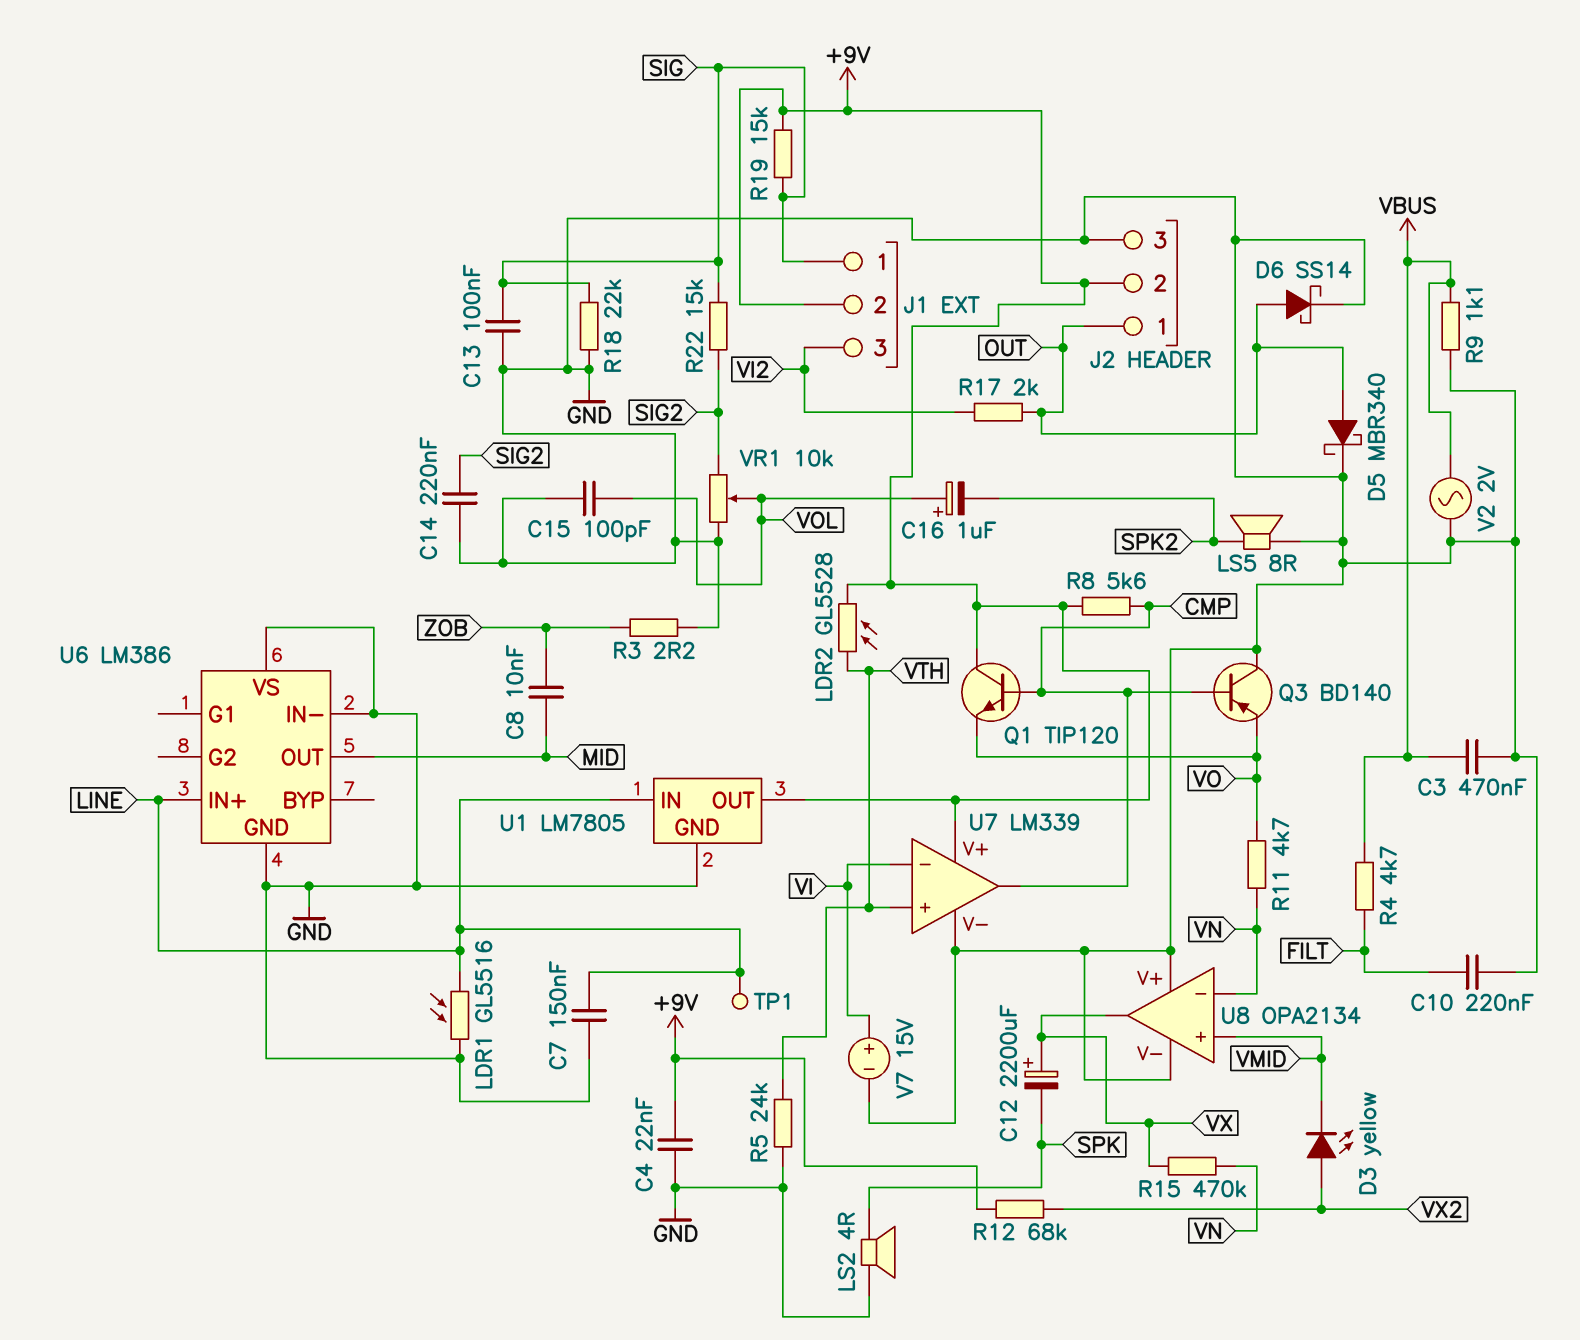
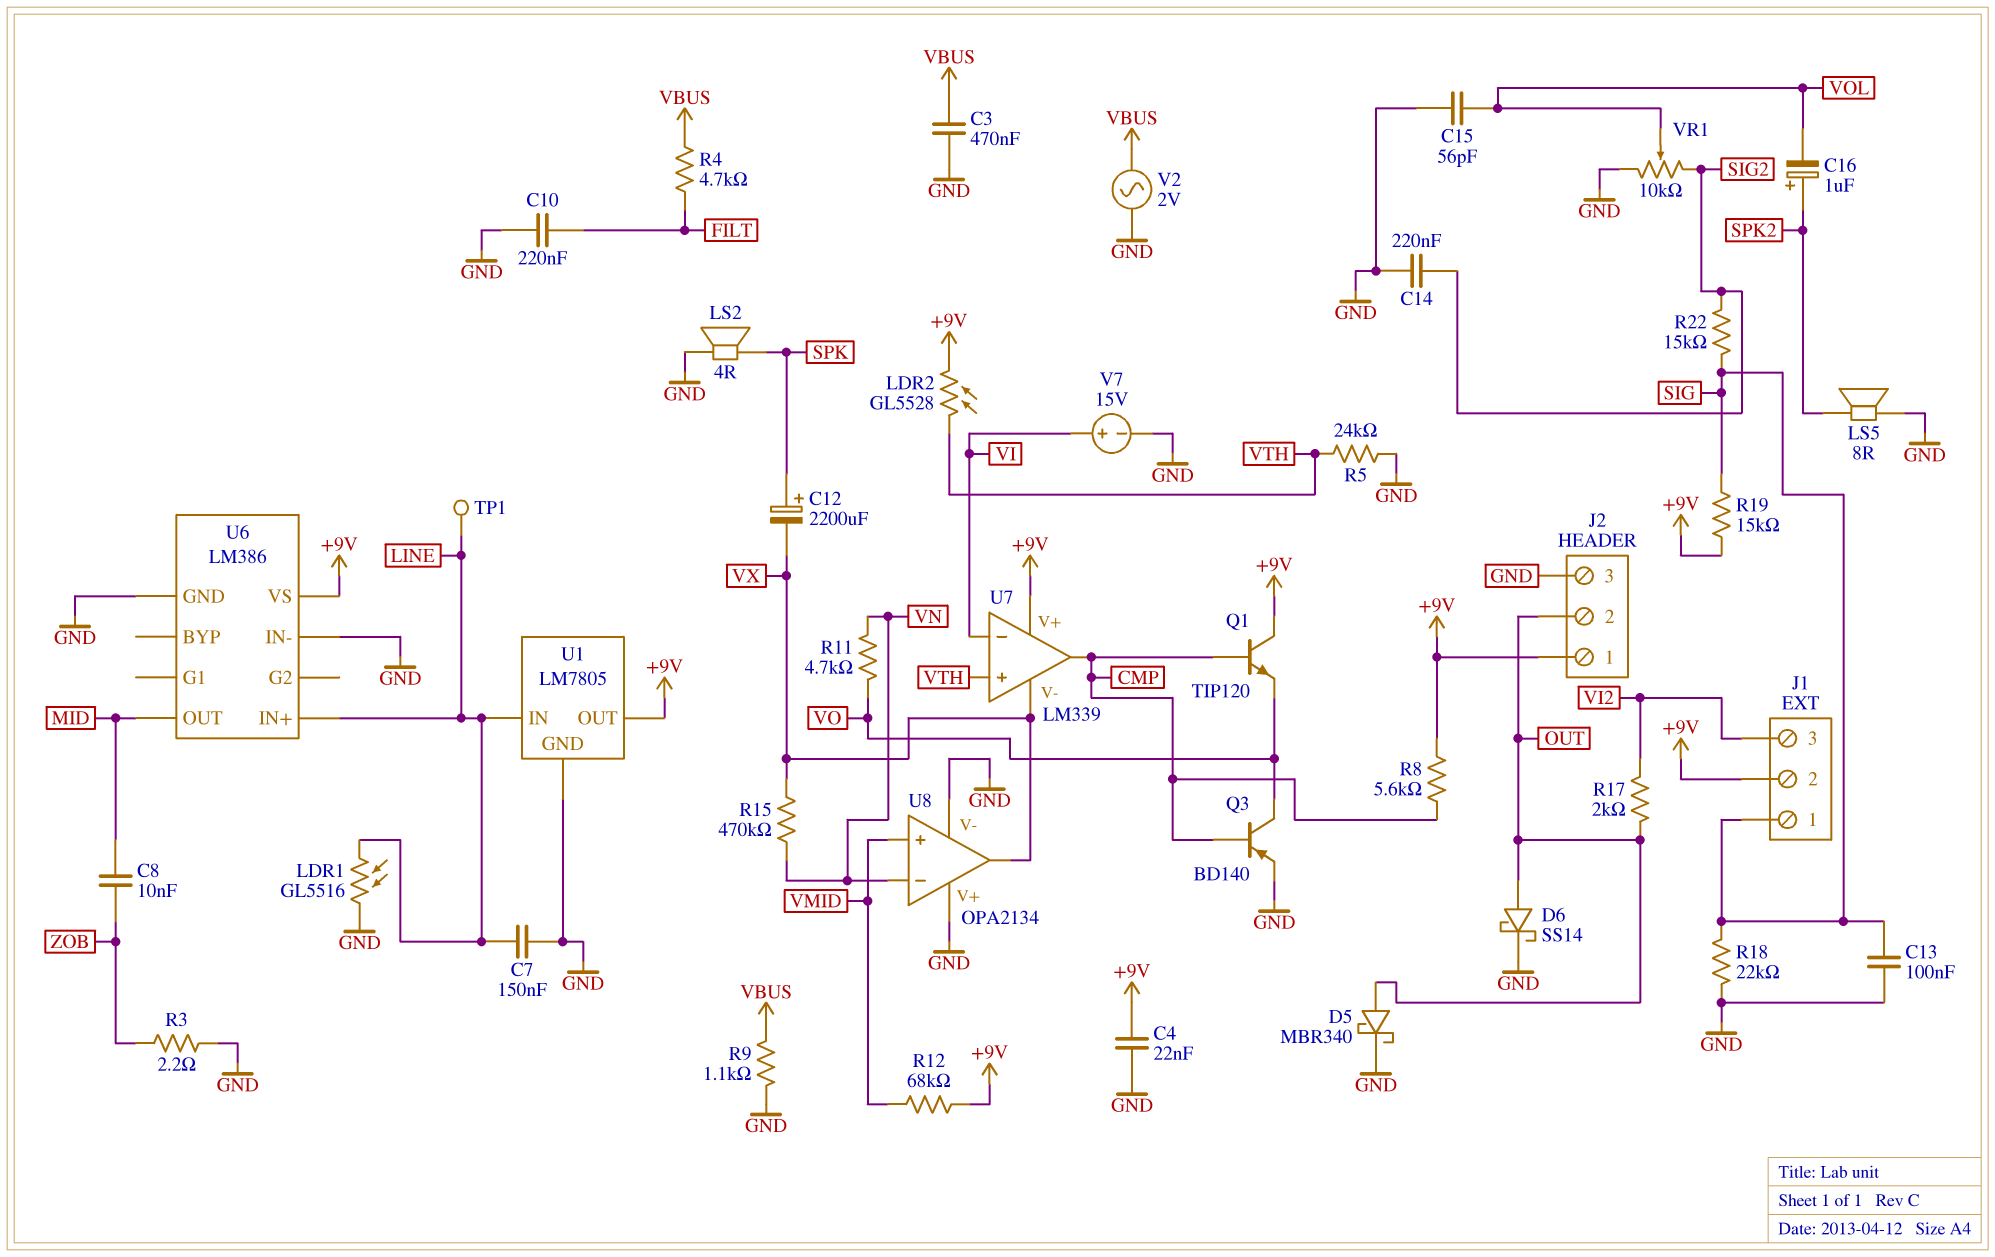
C12: 2200uF (plus VX, minus SPK) -> 2200uF (plus SPK, minus VX)
C15: 100pF (GND, VOL) -> 56pF (GND, VOL)
C16: 1uF (plus VOL, minus SPK2) -> 1uF (plus SPK2, minus VOL)
D3: LED yellow (A VX2, K VMID) -> none
J2 pin 1: OUT -> +9V
J2 pin 2: +9V -> OUT
Q3: PNP BD140 (B CMP, C GND, E VO) -> PNP BD140 (B CMP, C VO, E GND)
R12: 68k (+9V, VX2) -> 68k (+9V, VMID)
U6 pin VS: GND -> +9V
U7 pin V-: GND -> VX

